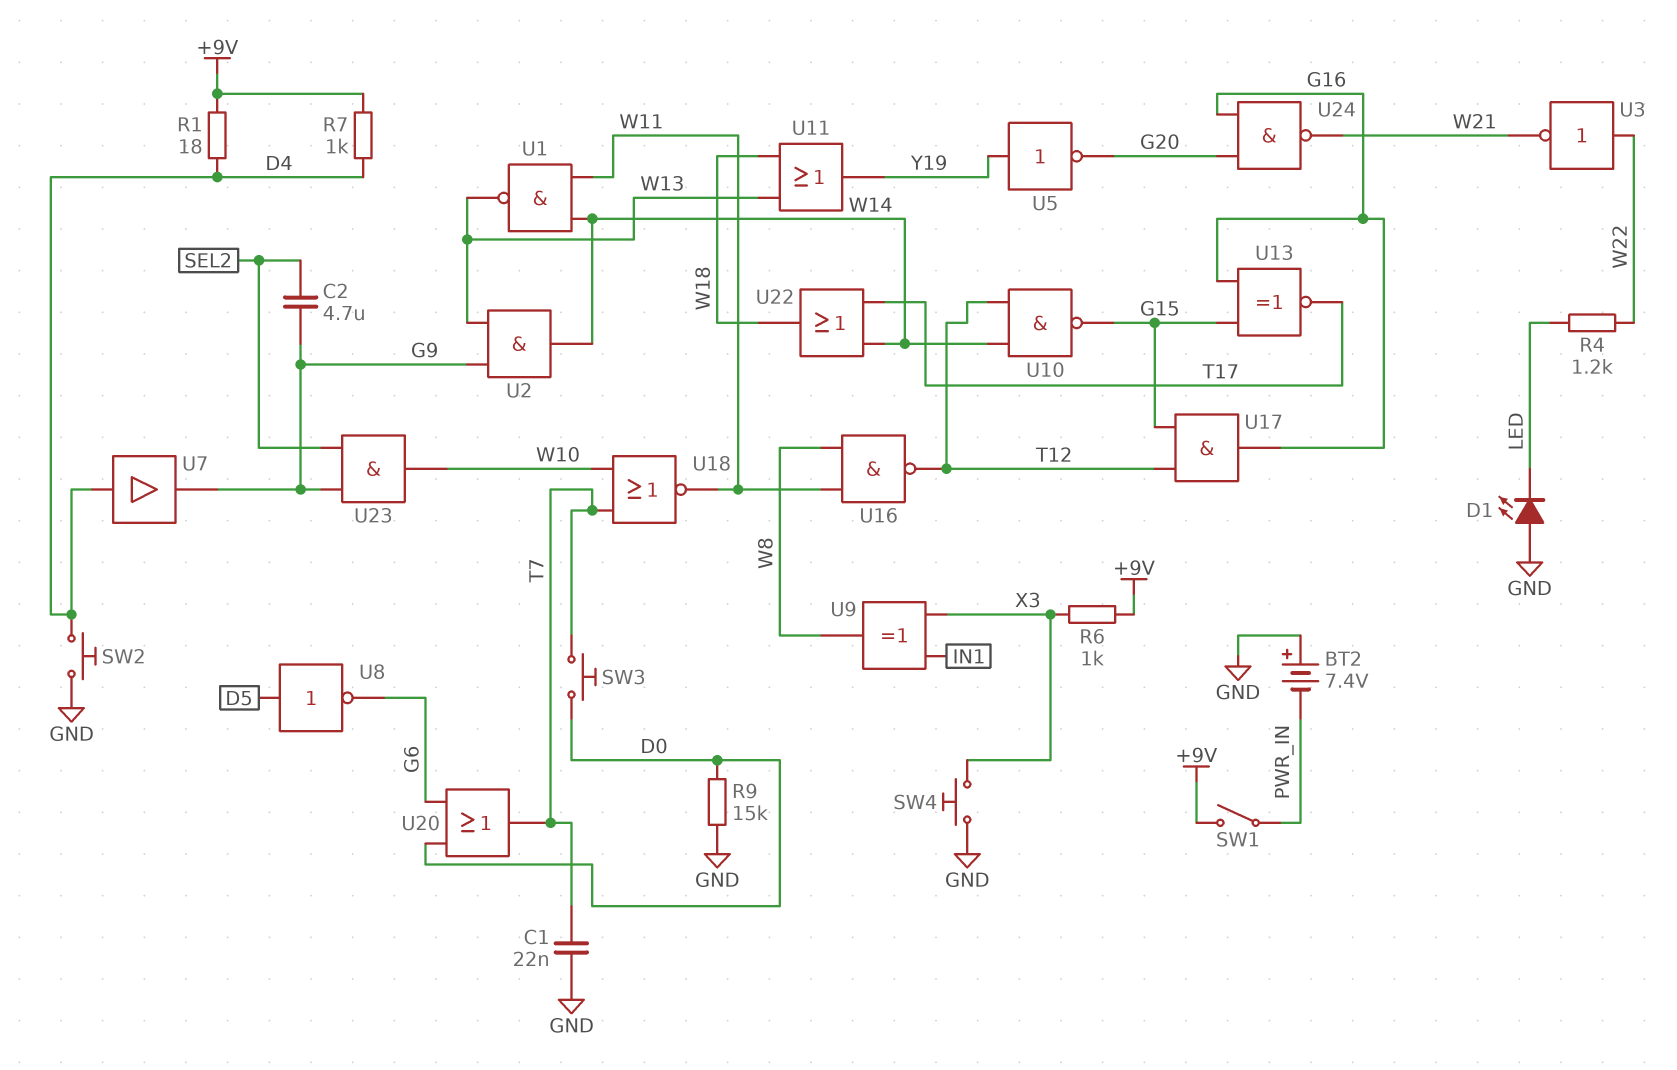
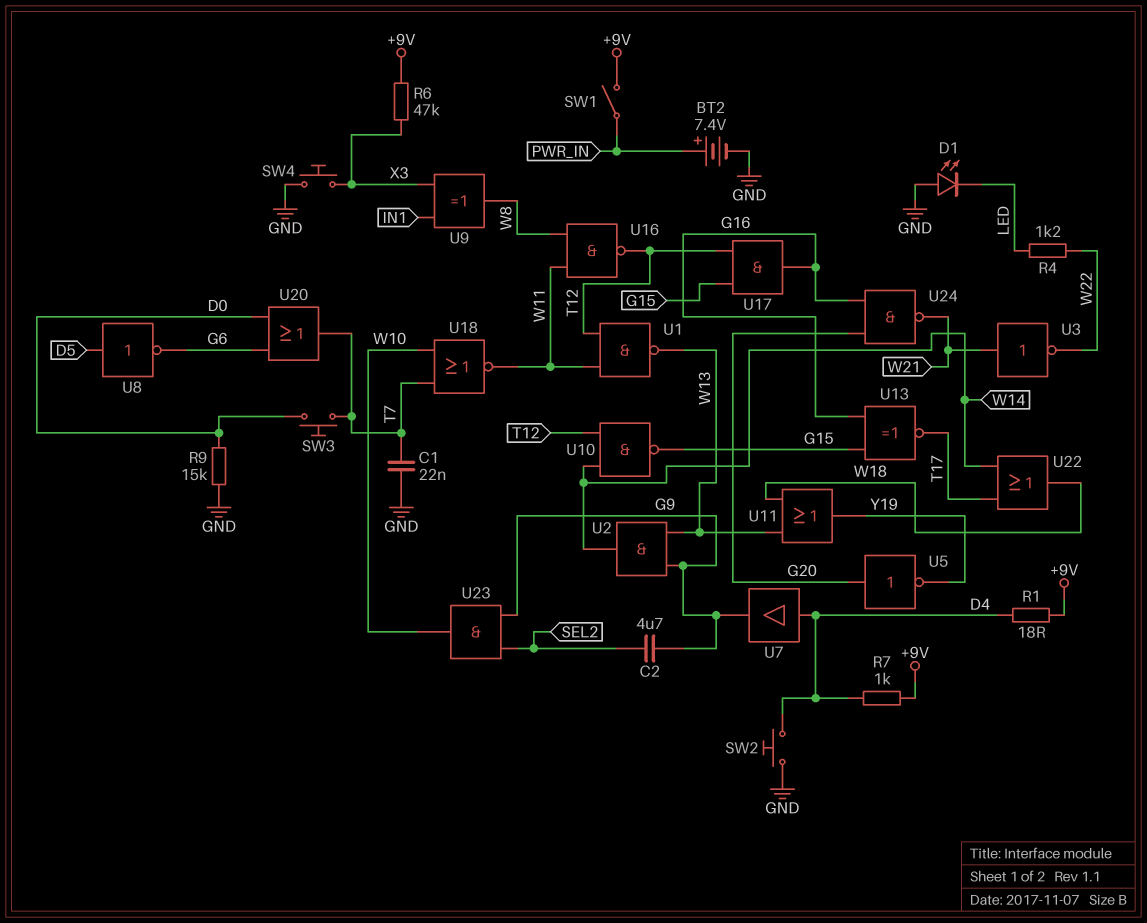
BT2: 7.4V (plus GND, minus PWR_IN) -> 7.4V (plus PWR_IN, minus GND)
R6: 1k (+9V, X3) -> 47k (+9V, X3)
U1: NAND (in W11, in W14, out W13) -> NAND (in T12, in W11, out W13)
U3: NOT (in W22, out W21) -> NOT (in W21, out W22)
U5: NOT (in Y19, out G20) -> NOT (in G20, out Y19)

